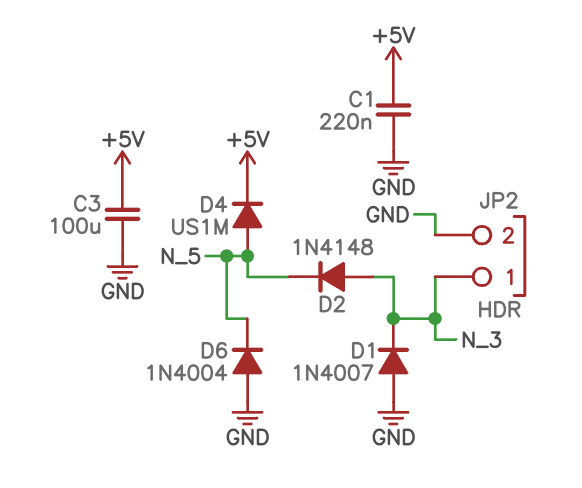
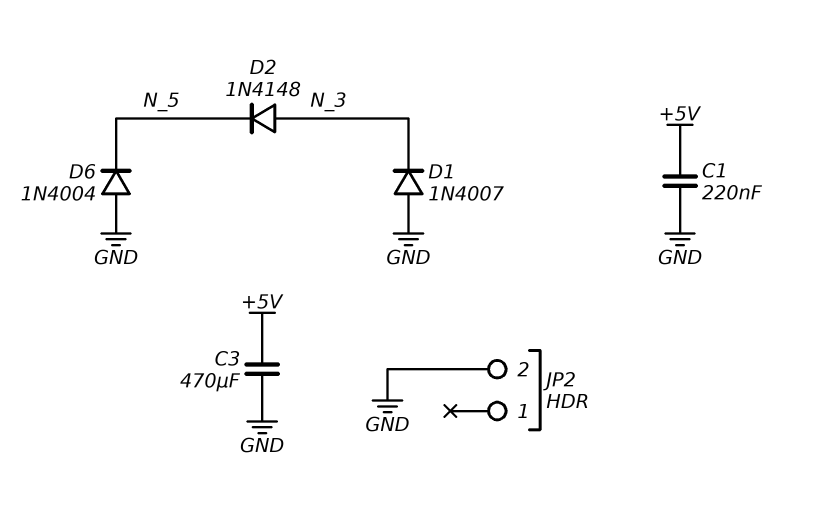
C3: 100uF (+5V, GND) -> 470uF (+5V, GND)
D4: diode US1M (A N_5, K +5V) -> none
JP2 pin 1: N_3 -> none

